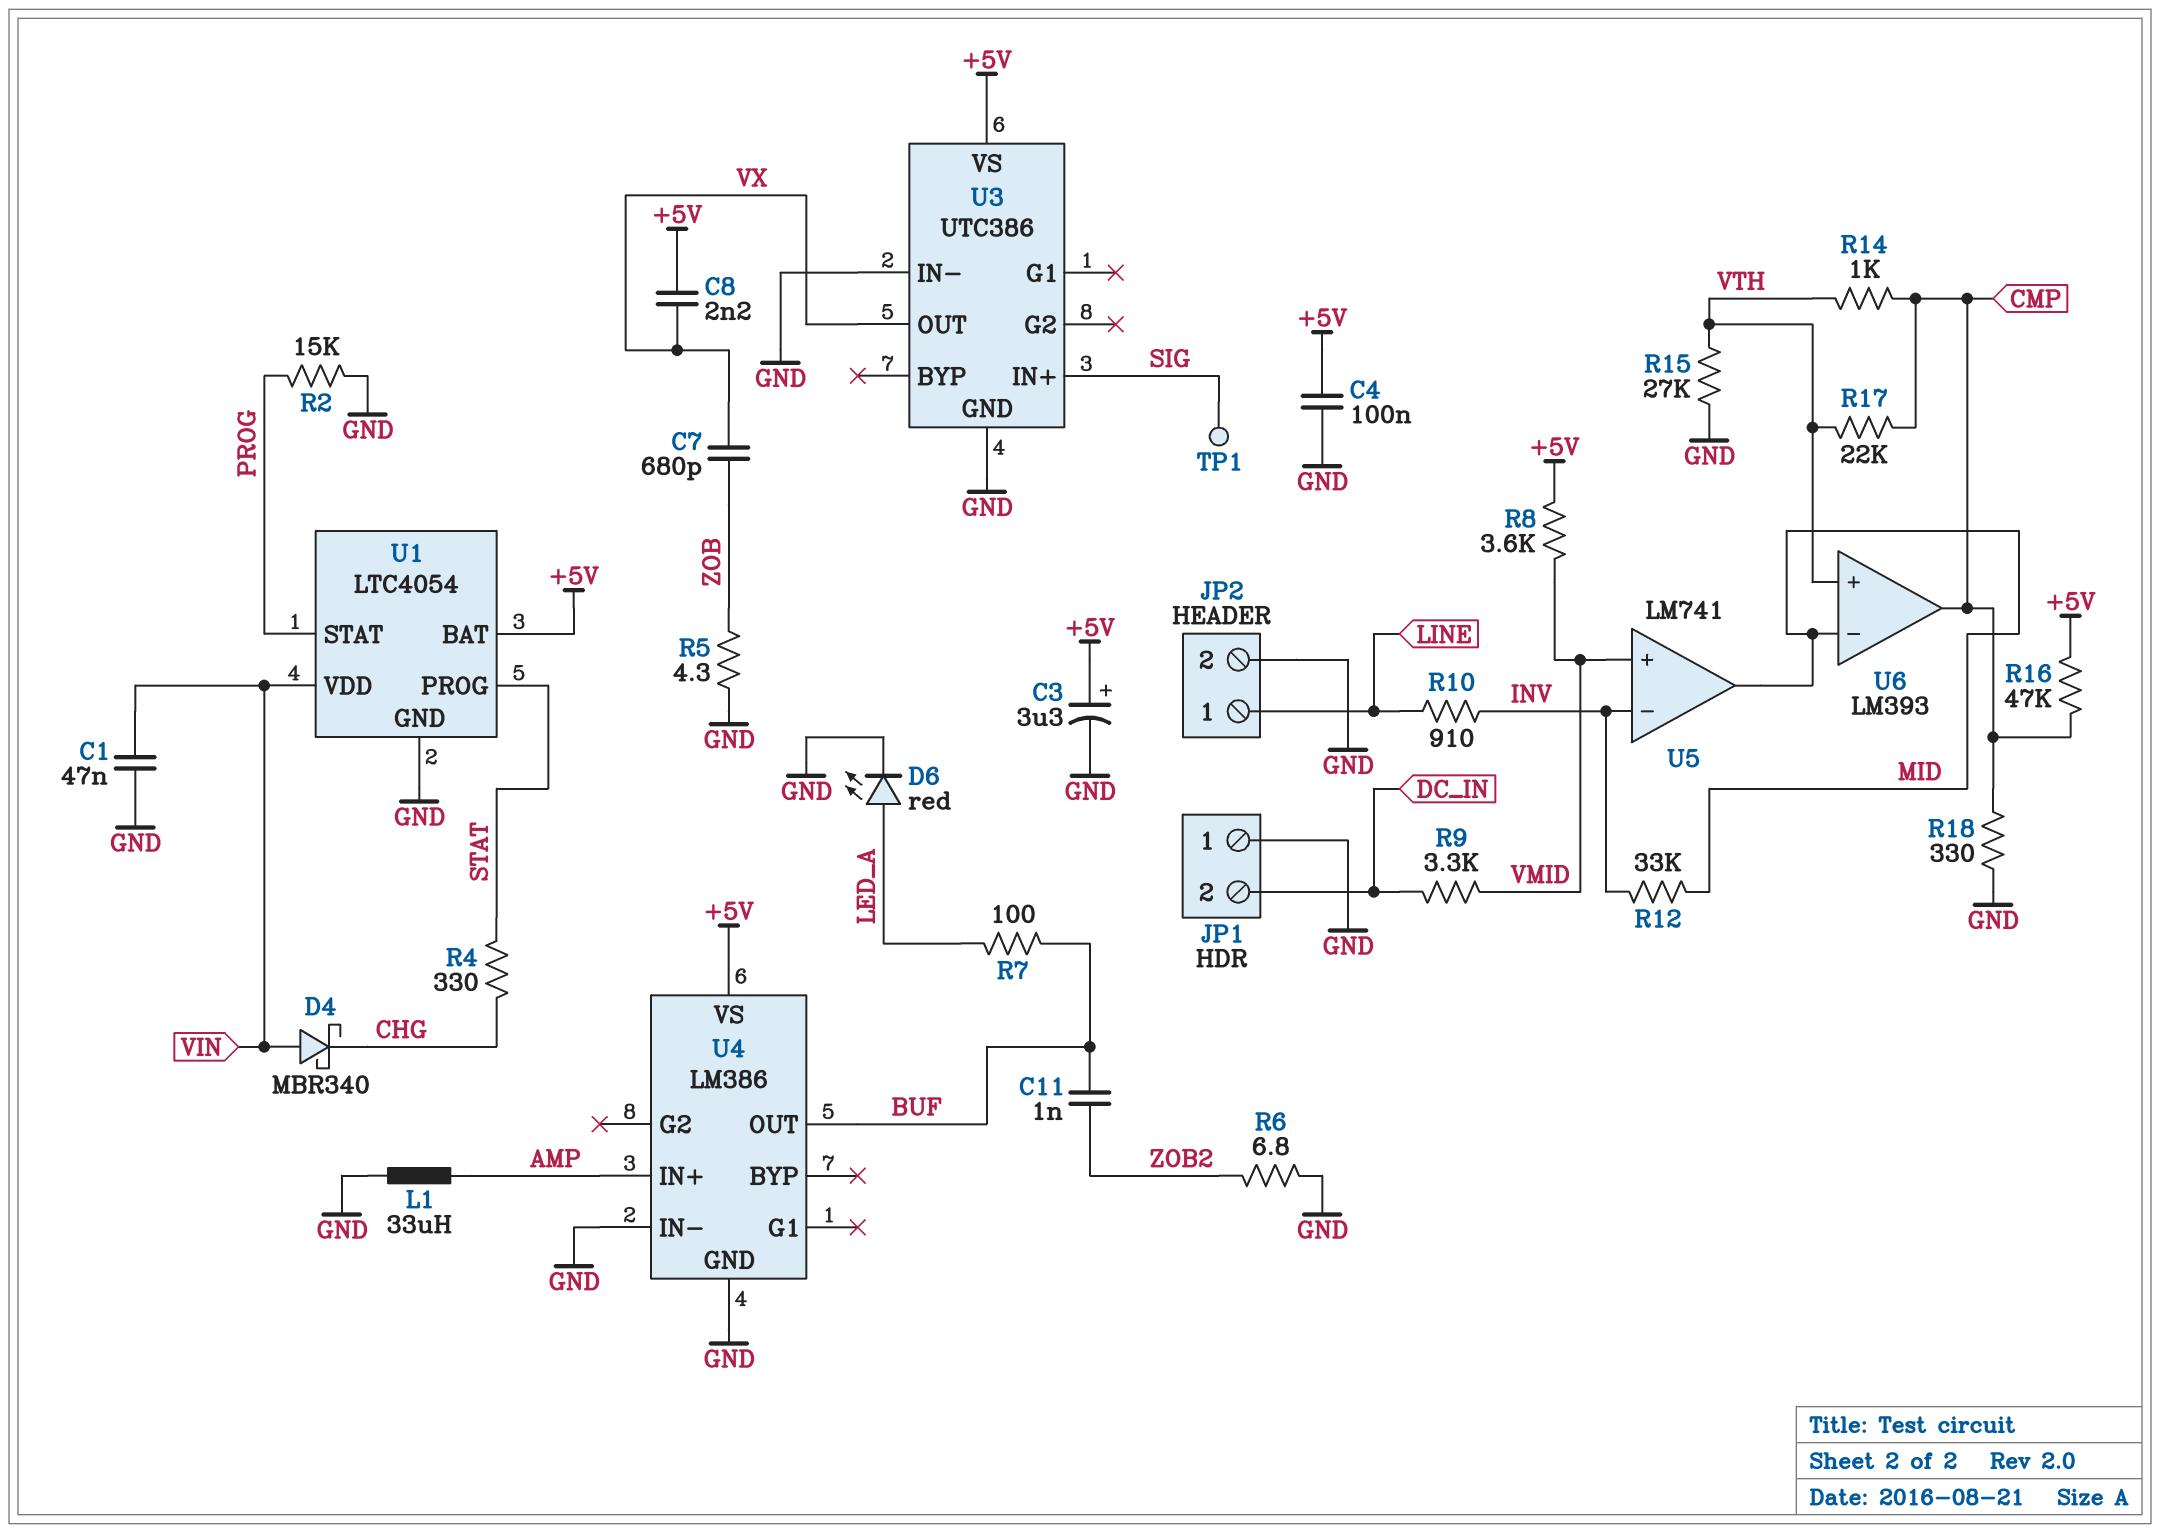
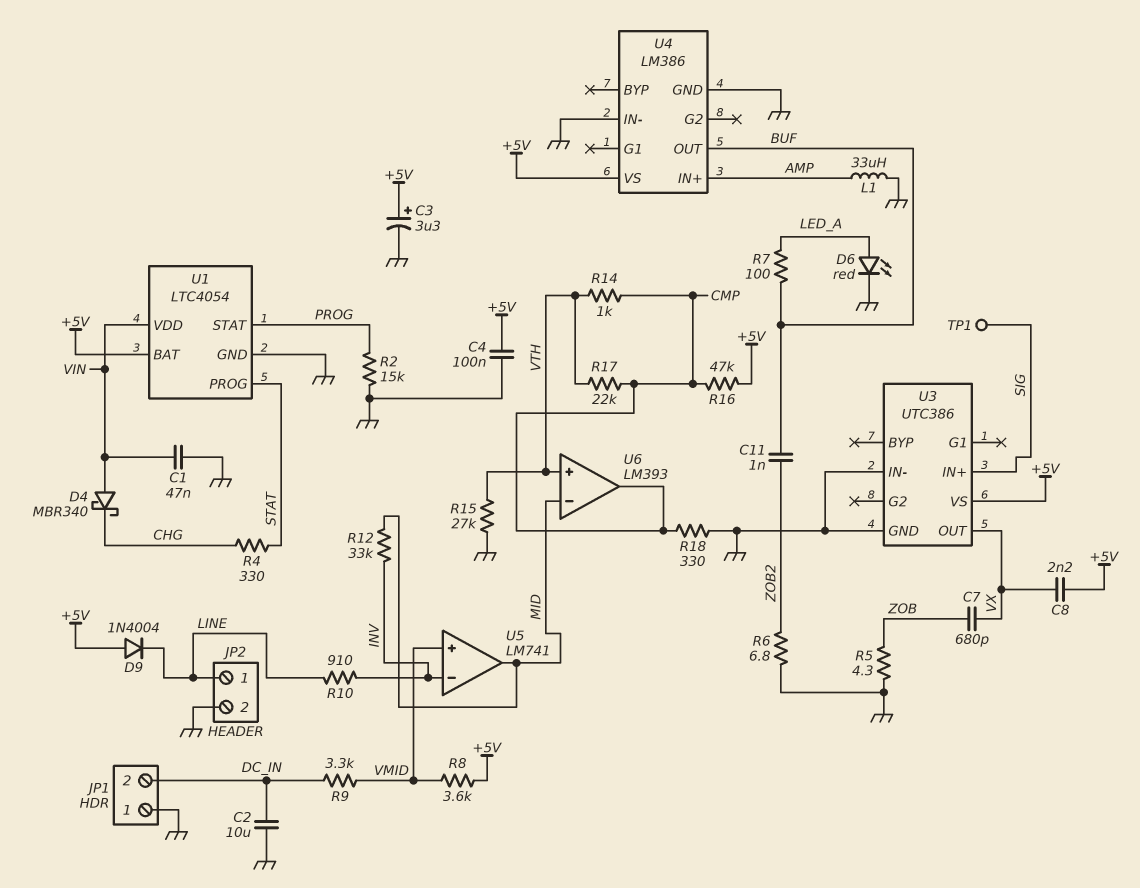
C2: none -> 10uF (DC_IN, GND)
D9: none -> diode 1N4004 (A +5V, K LINE)

